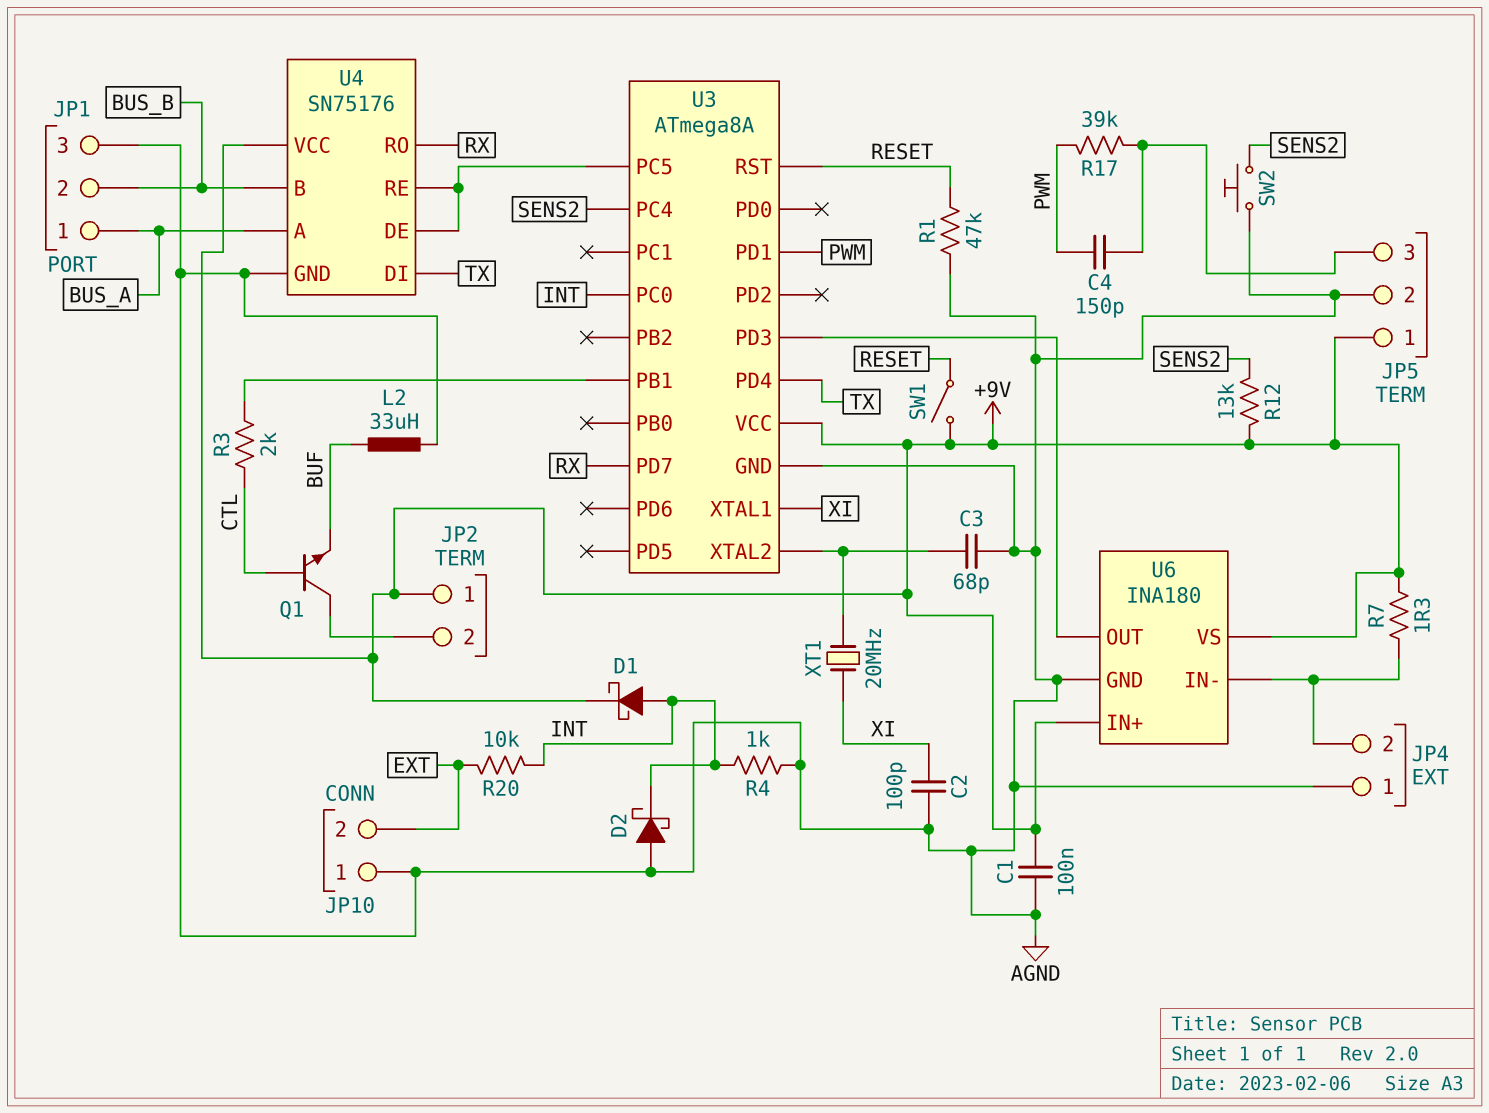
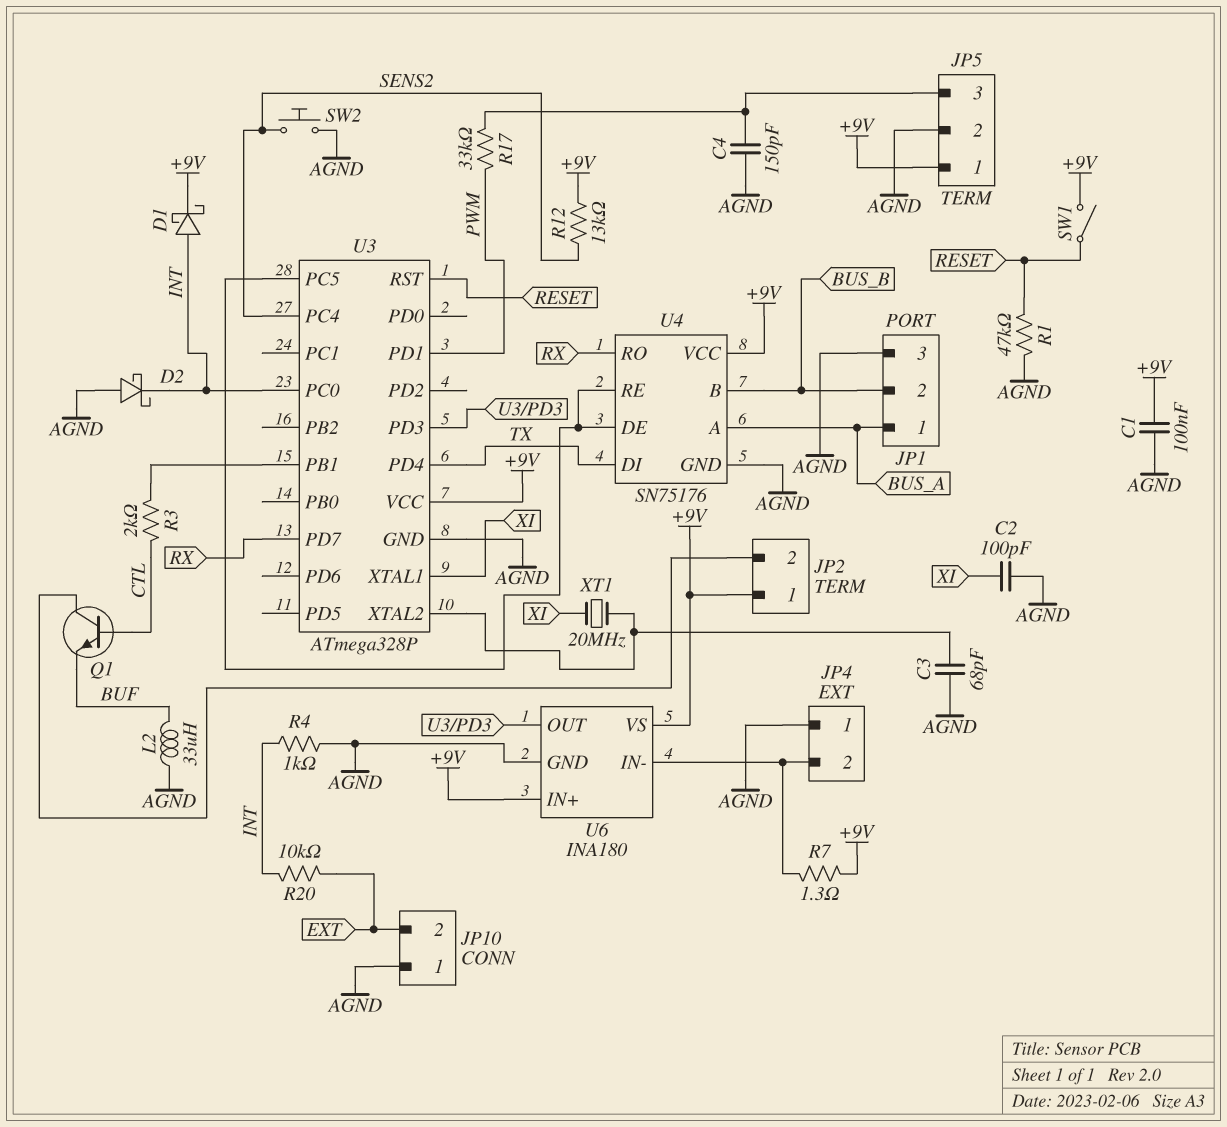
C4: 150pF (JP5/3, PWM) -> 150pF (AGND, JP5/3)
R17: 39k (JP5/3, PWM) -> 33k (JP5/3, PWM)
U3: ATmega8A -> ATmega328P

